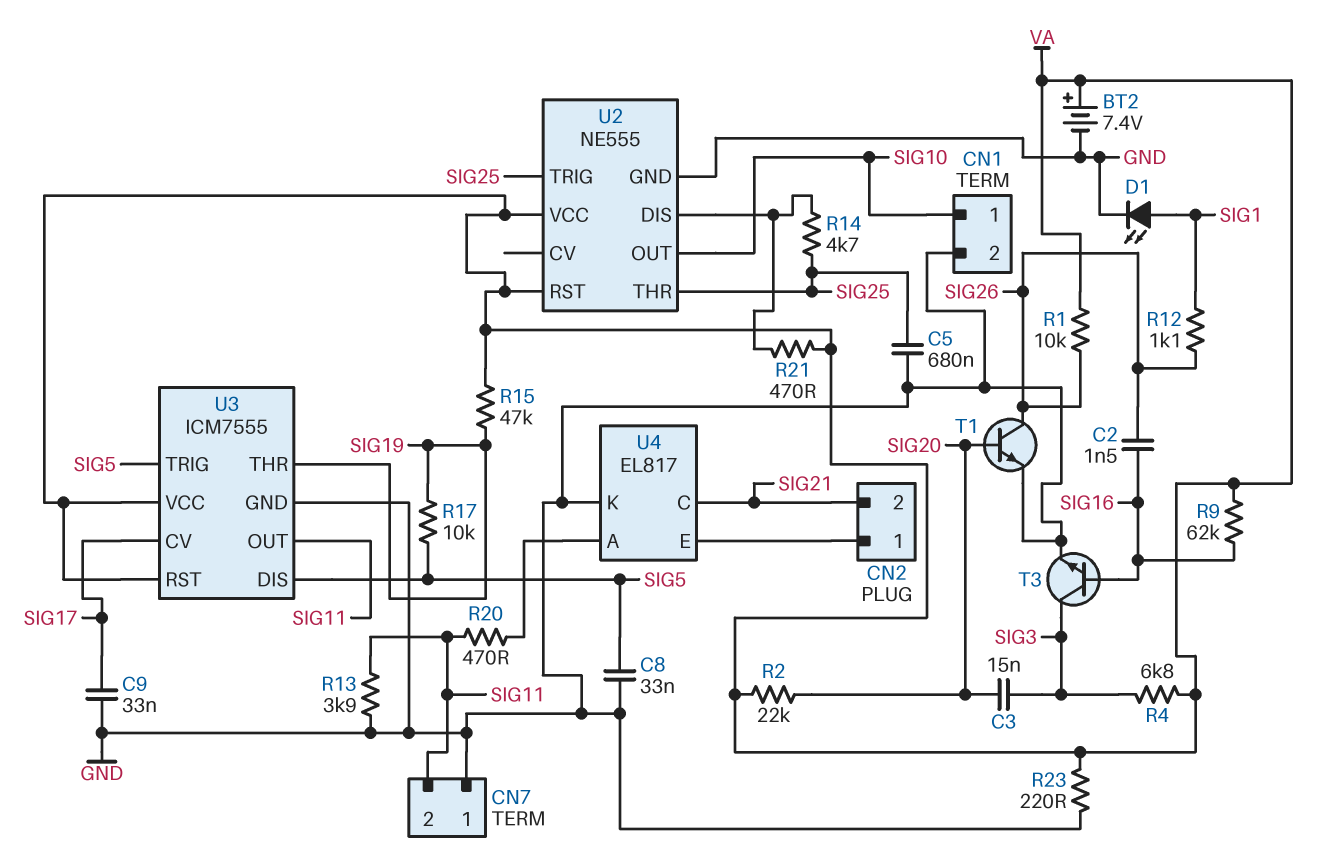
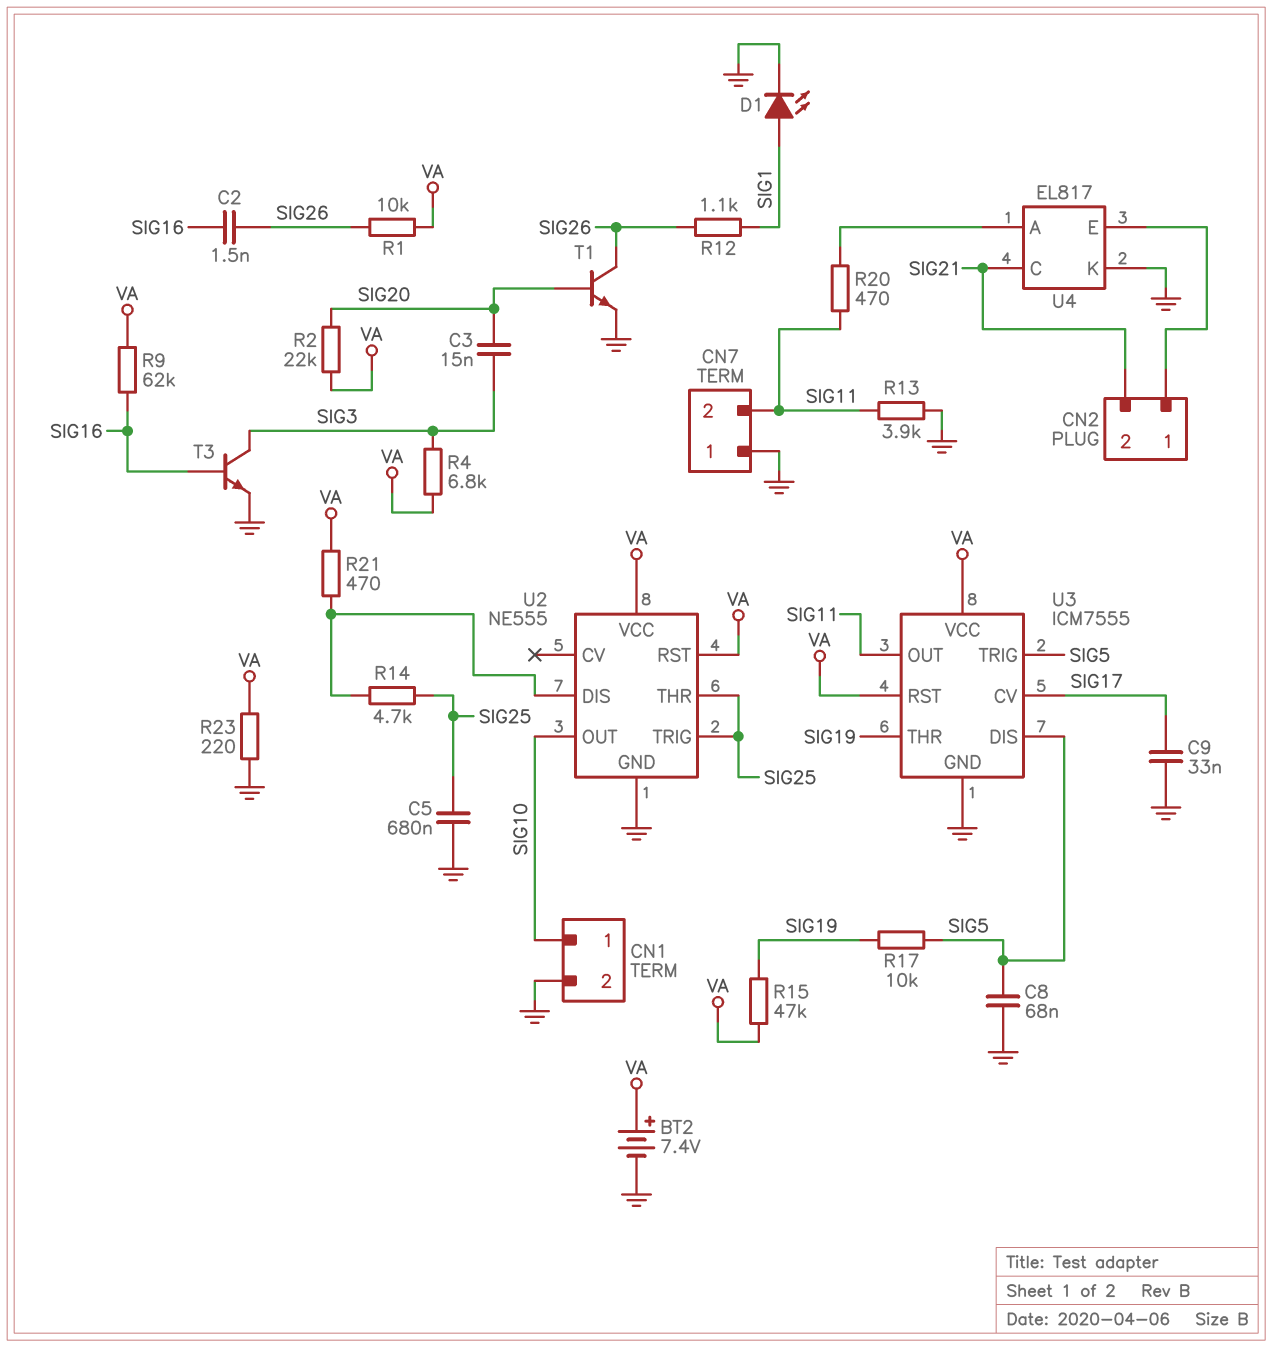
C8: 33nF (GND, SIG5) -> 68nF (GND, SIG5)

